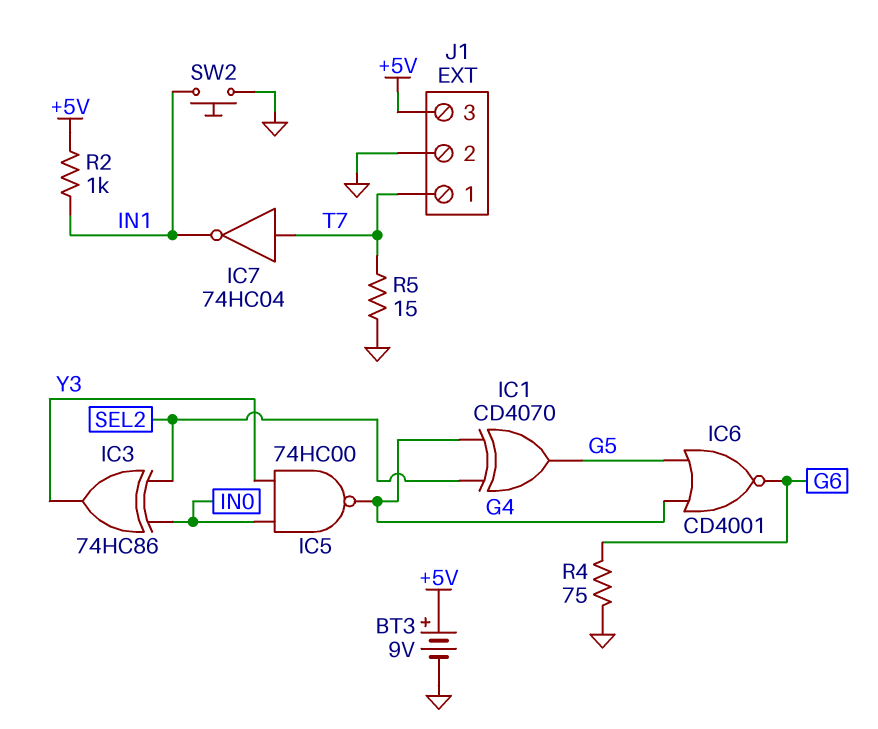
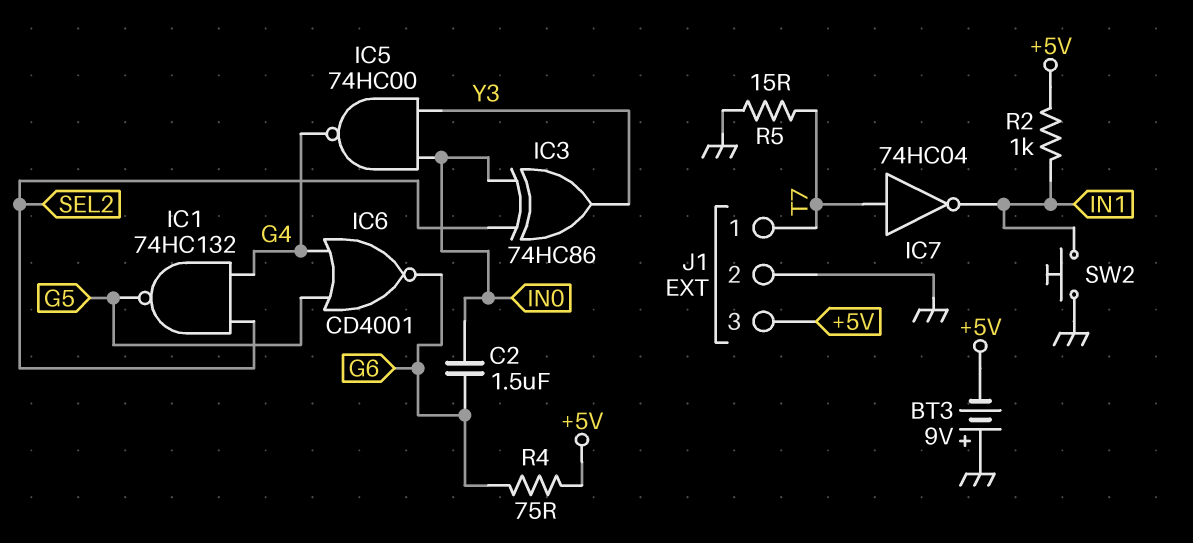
BT3: 9V (plus +5V, minus GND) -> 9V (plus GND, minus +5V)
C2: none -> 1.5uF (G6, IN0)
IC1: XOR CD4070 (in G4, in SEL2, out G5) -> NAND 74HC132 (in G4, in SEL2, out G5)
R4: 75 (G6, GND) -> 75 (+5V, G6)

